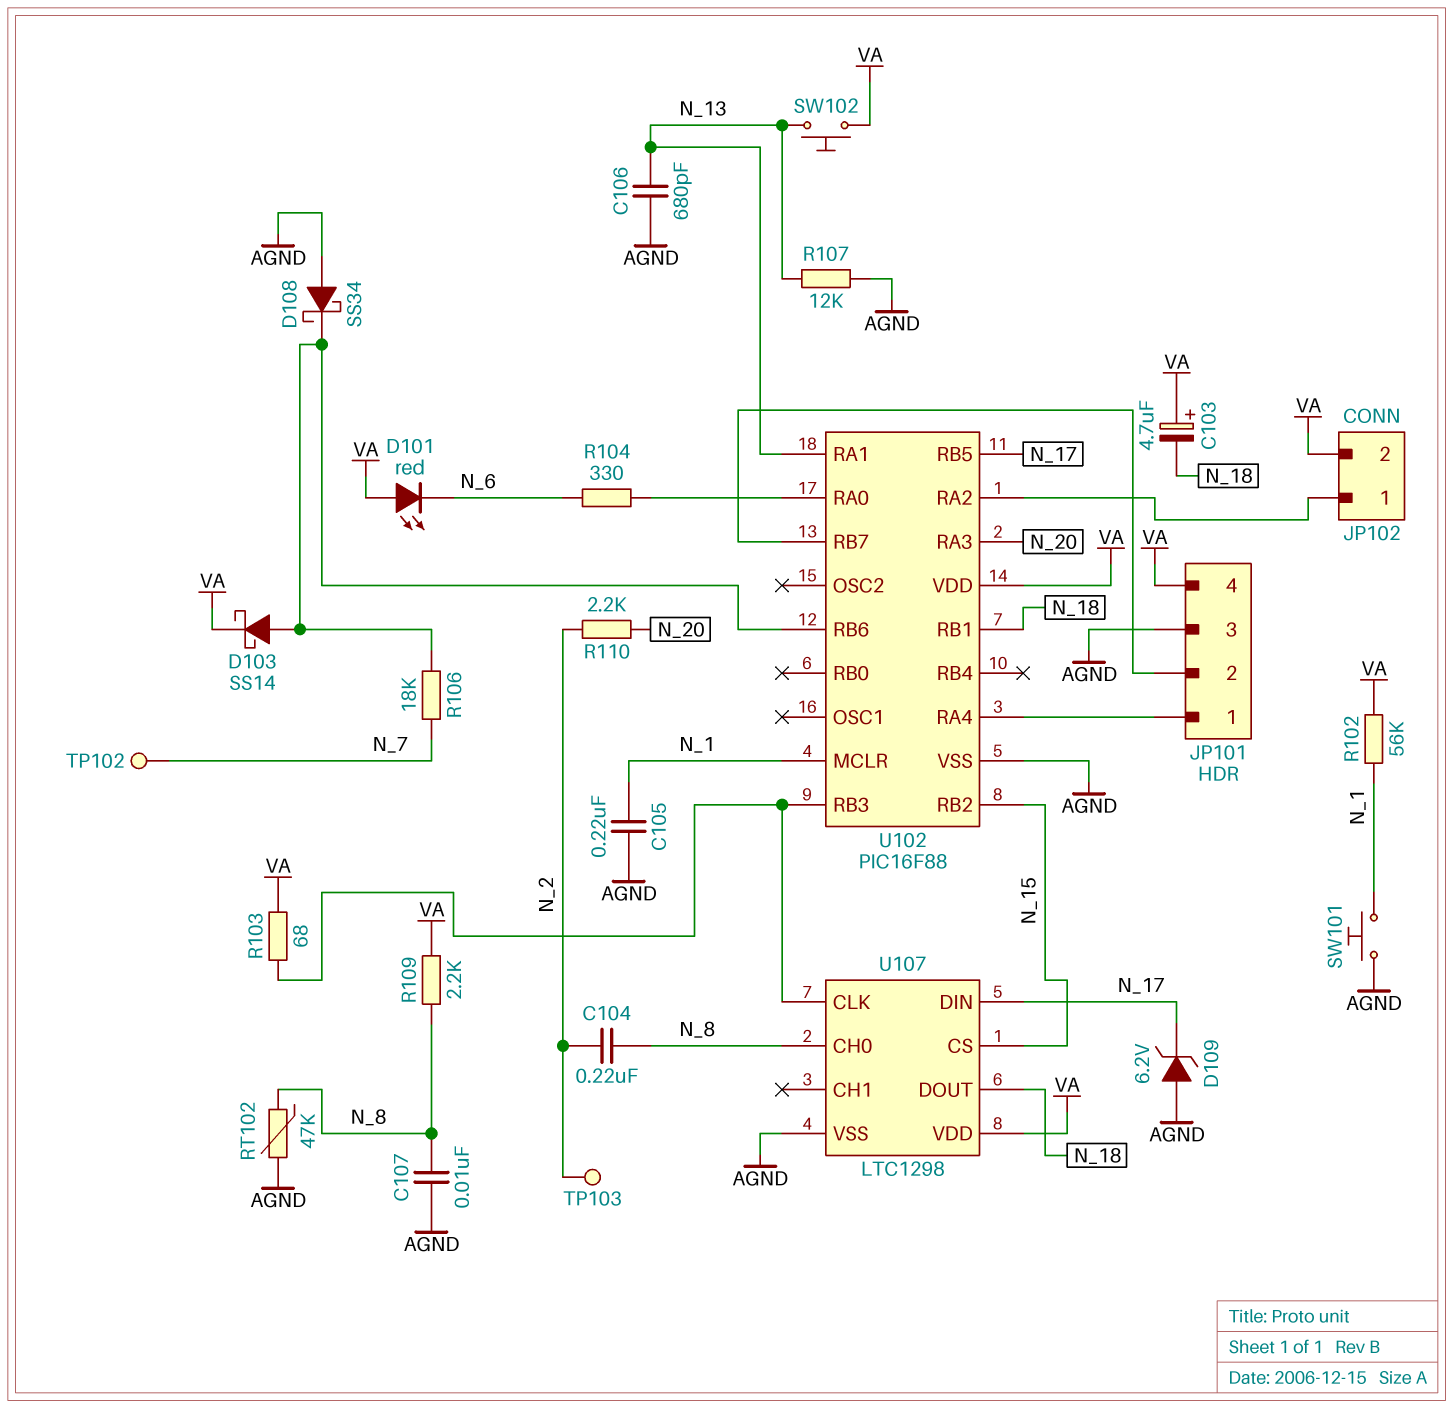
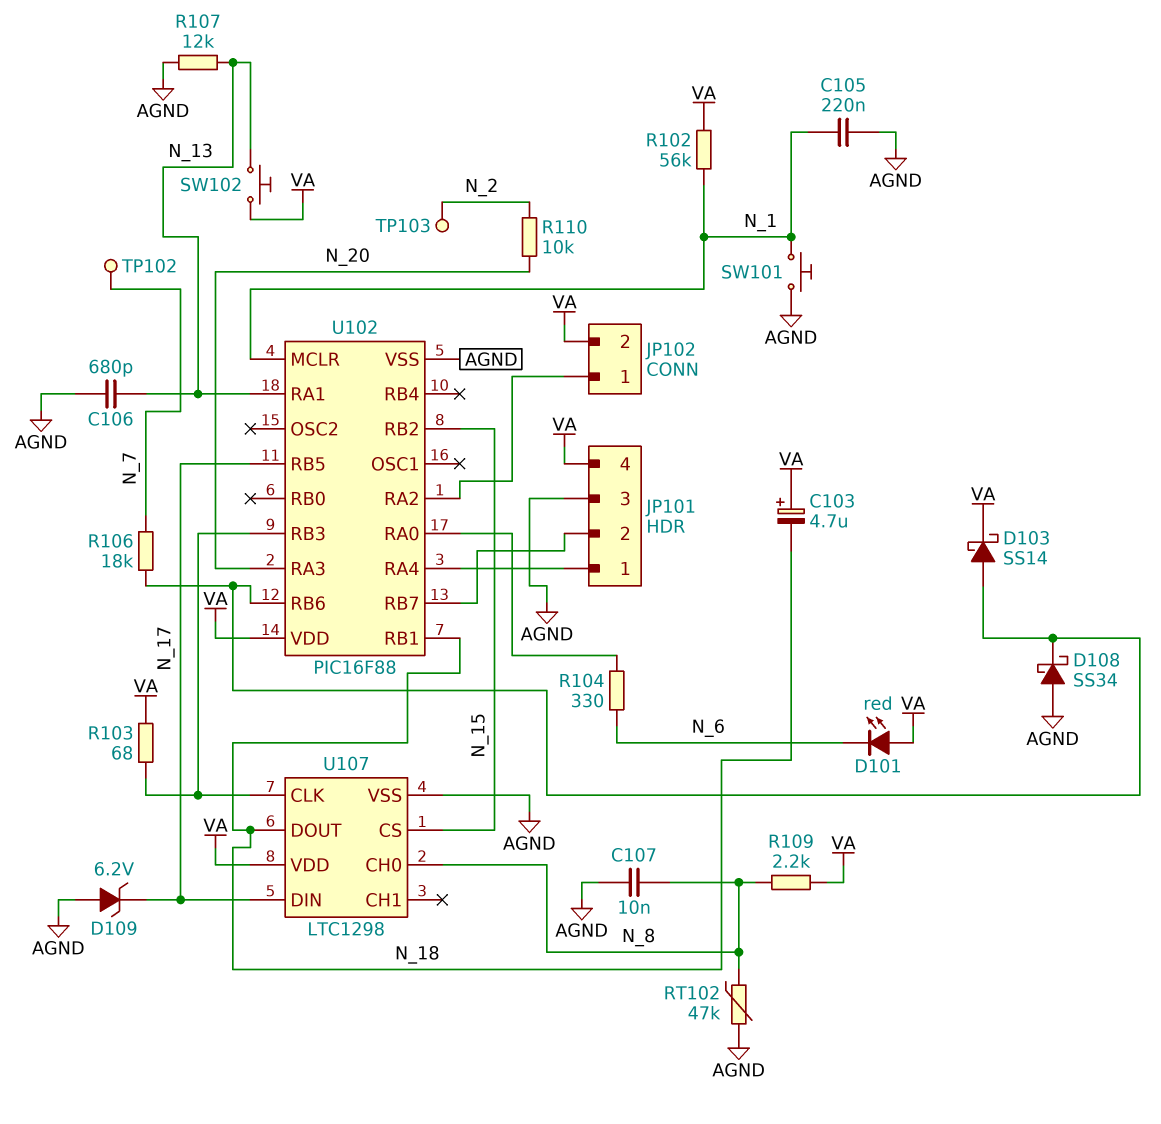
C104: 220nF (N_2, N_8) -> none
R110: 2.2k (N_2, N_20) -> 10k (N_2, N_20)

